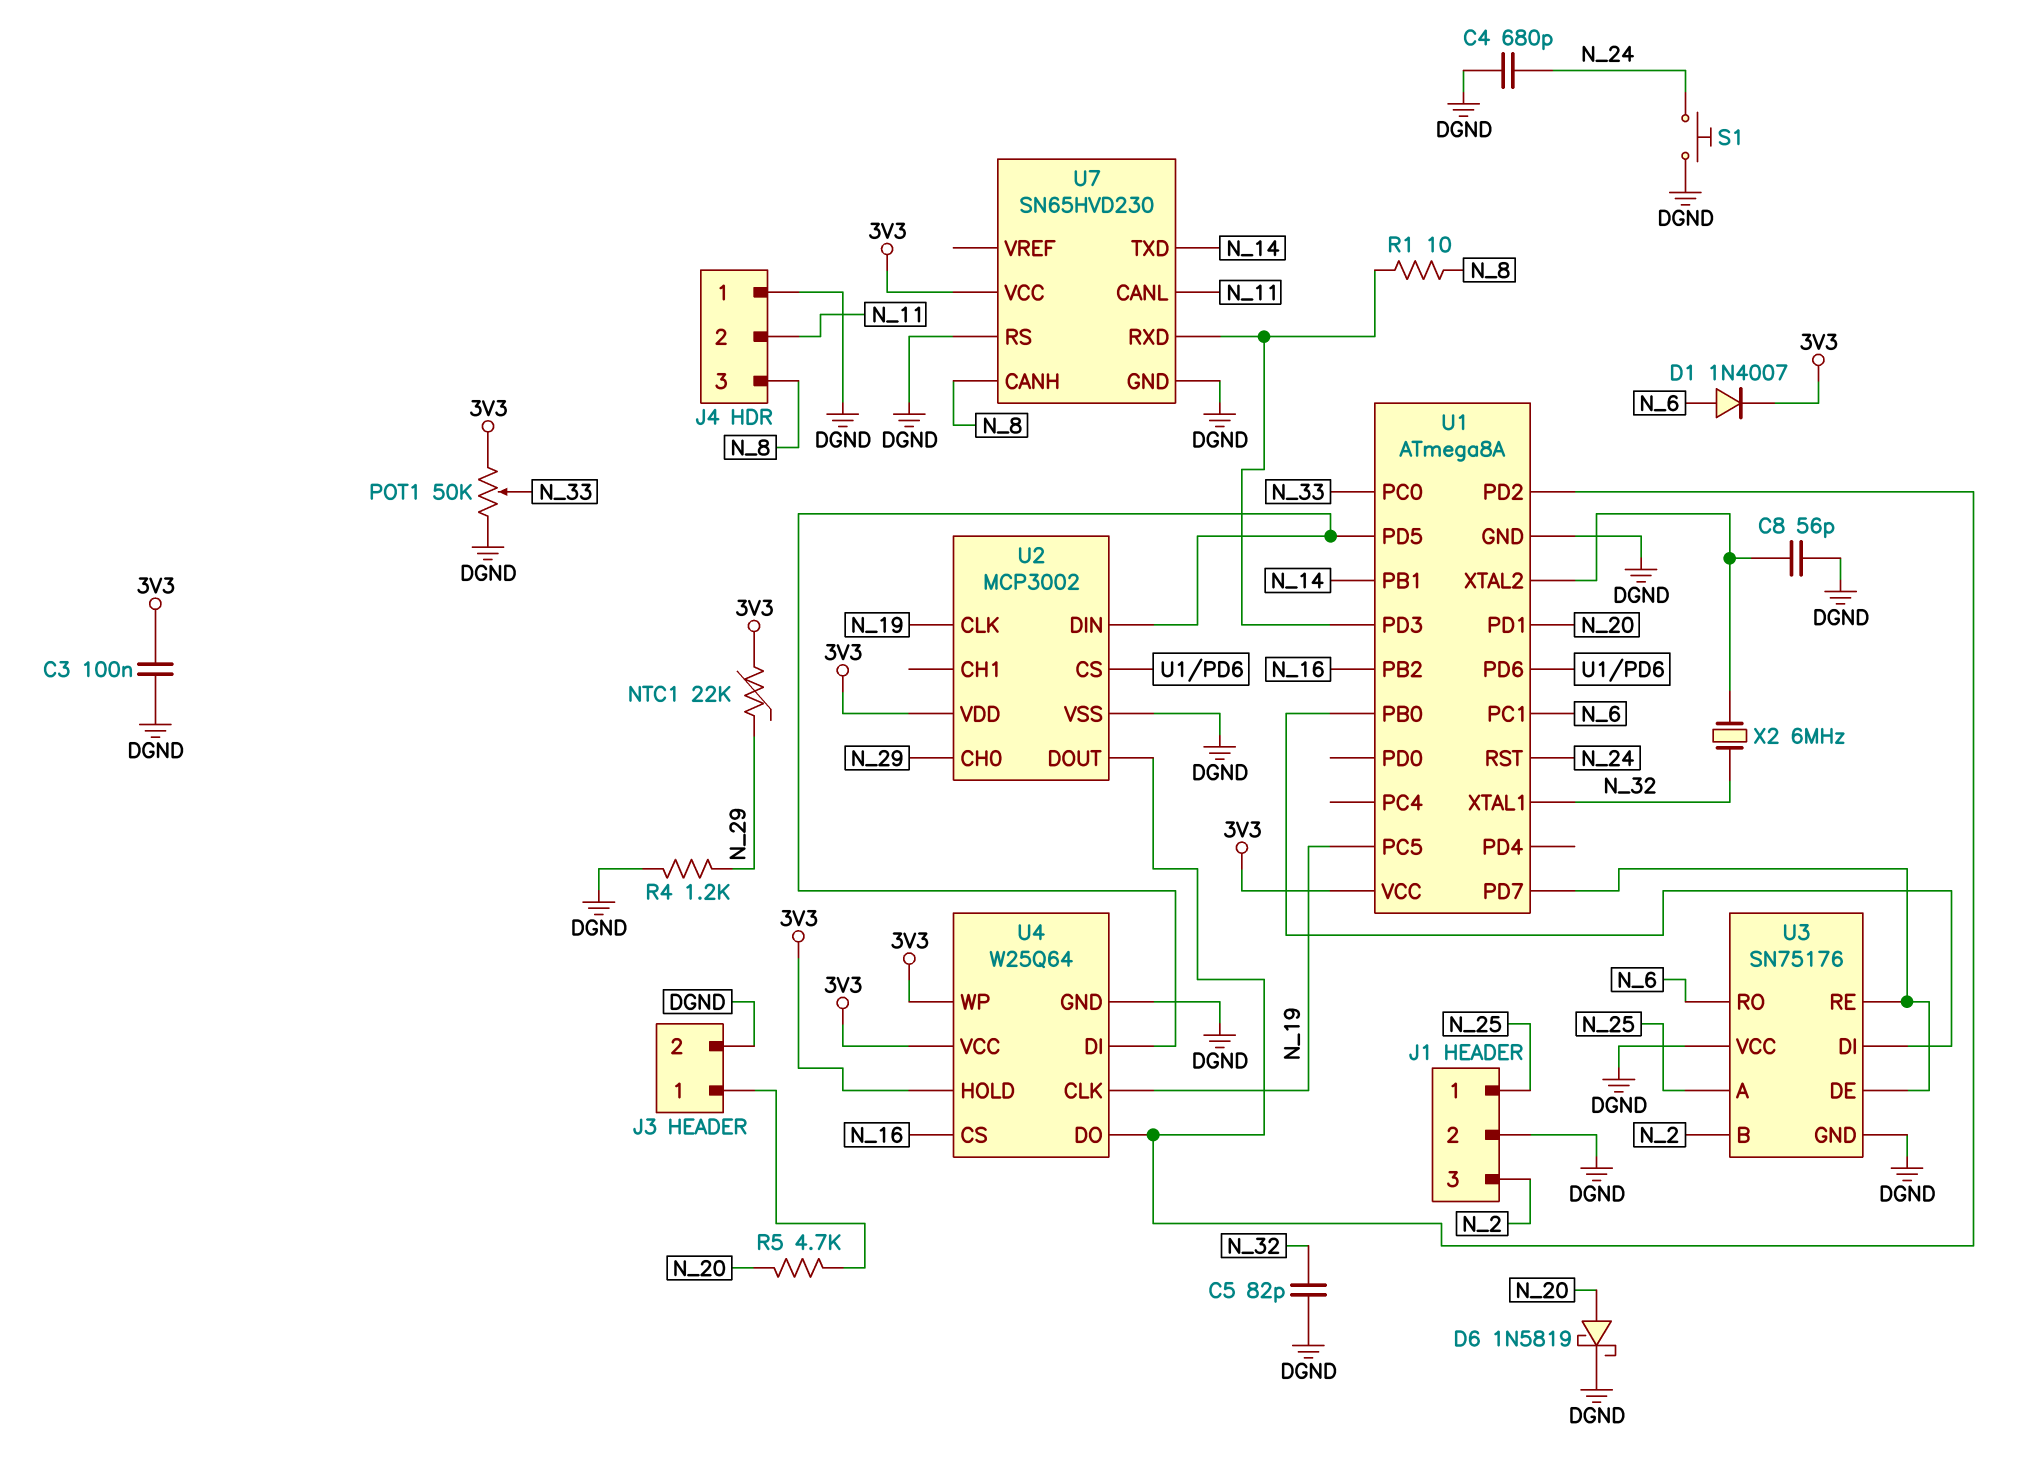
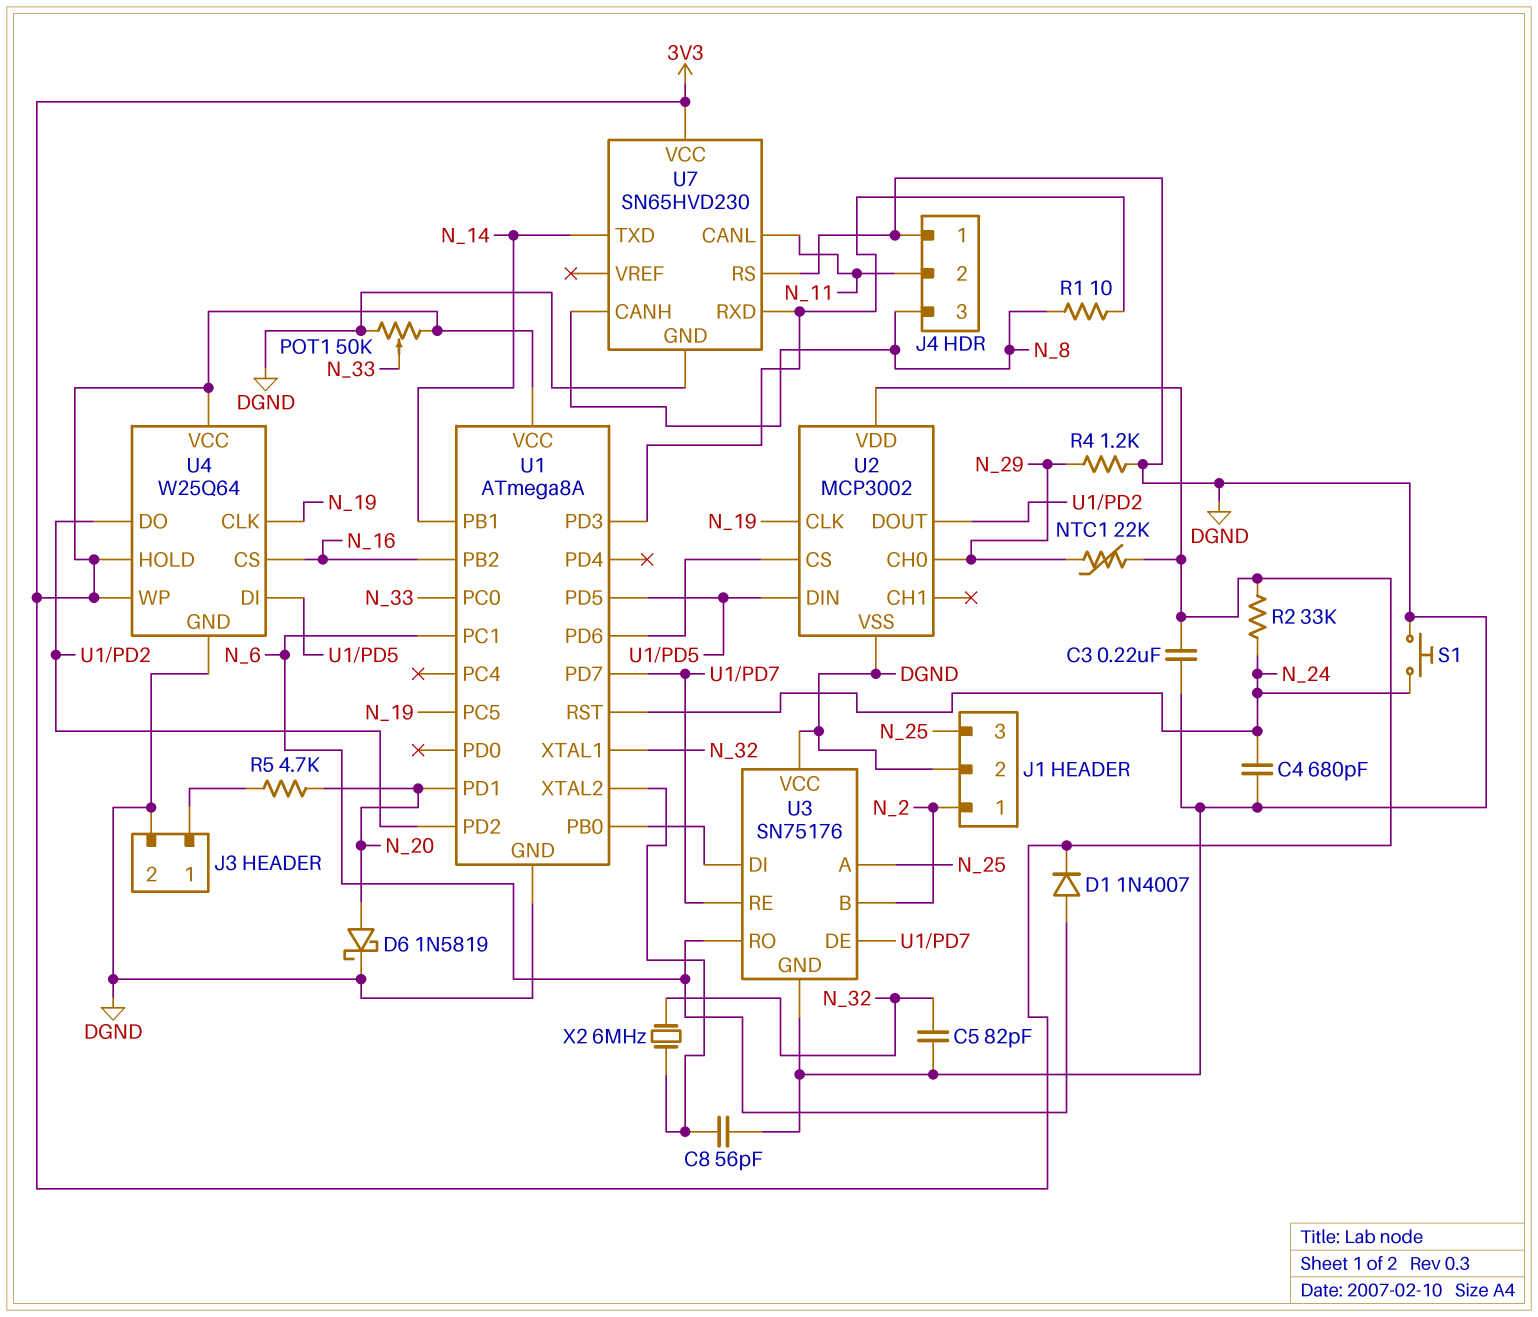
C3: 100nF (3V3, DGND) -> 220nF (3V3, DGND)
J1 pin 1: N_25 -> N_2
J1 pin 3: N_2 -> N_25
R2: none -> 33k (3V3, N_24)

